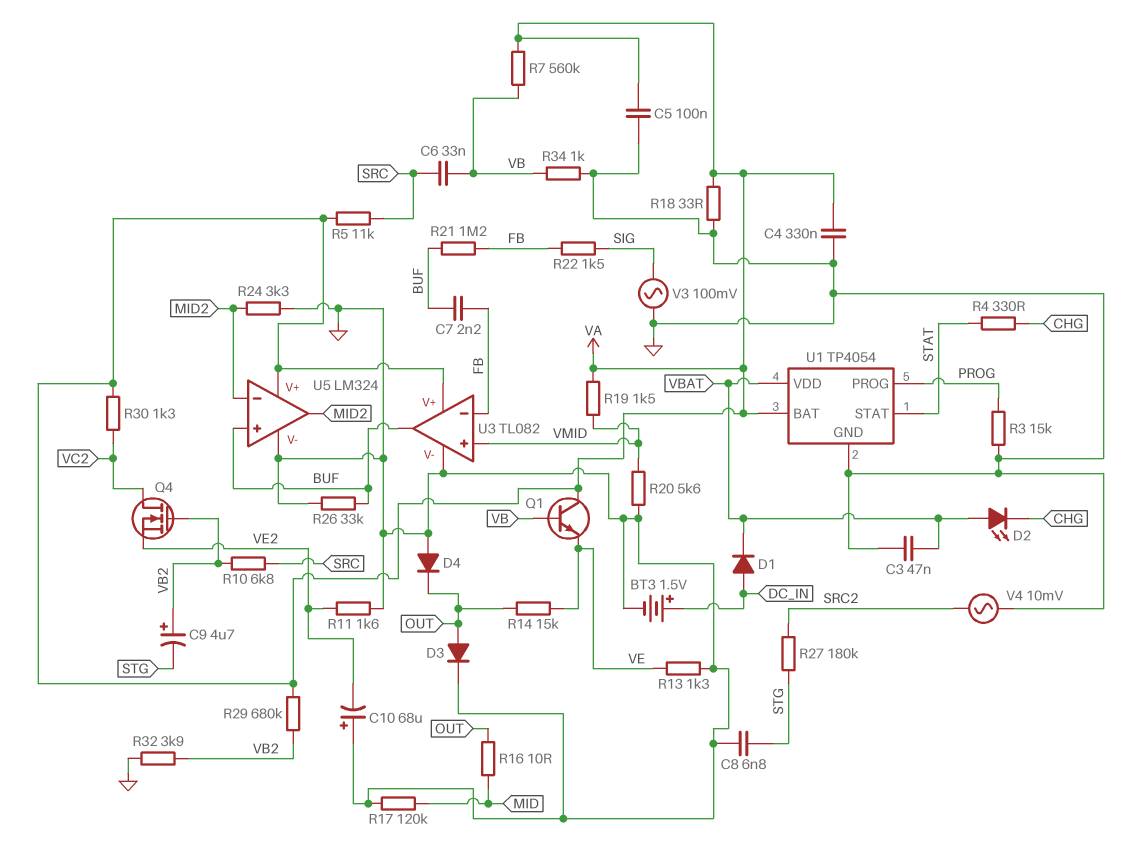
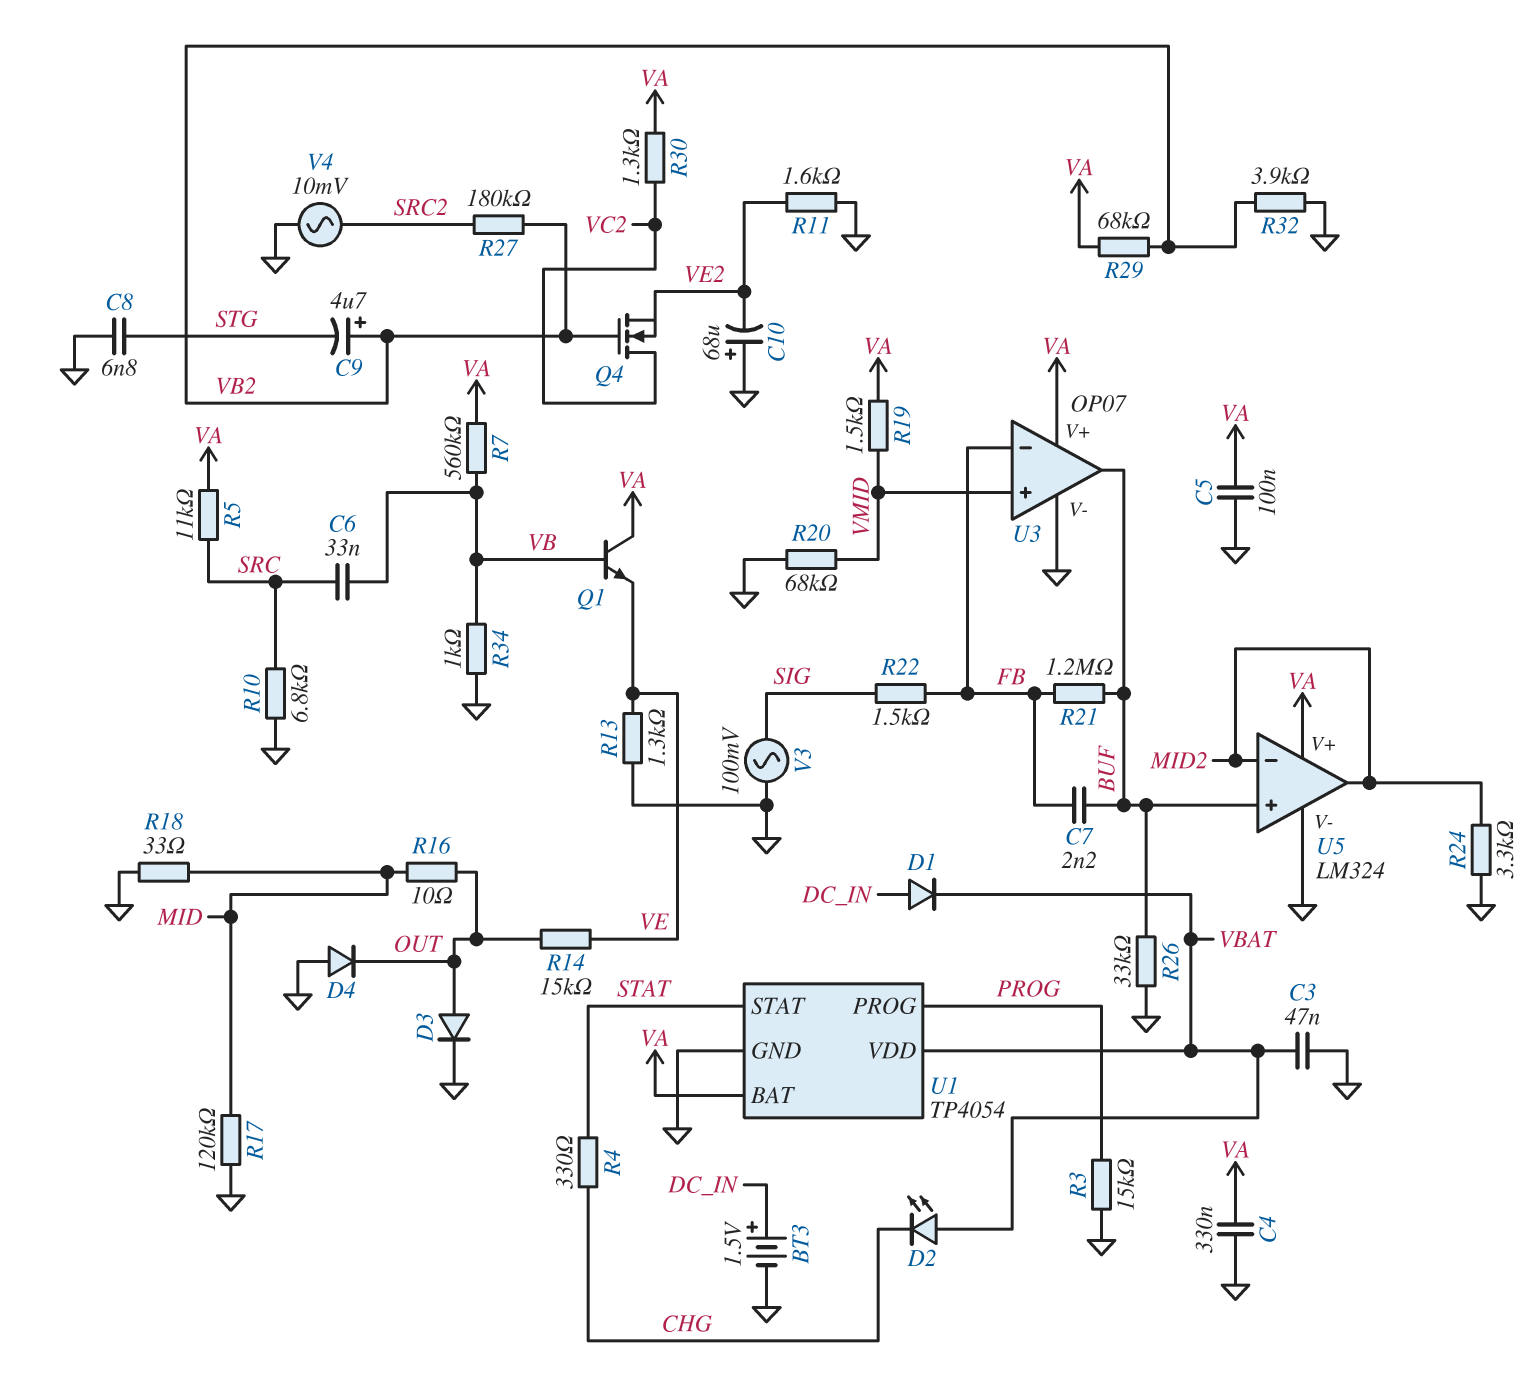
R10: 6.8k (SRC, VB2) -> 6.8k (GND, SRC)
R18: 33 (GND, VA) -> 33 (GND, MID)
R20: 5.6k (GND, VMID) -> 68k (GND, VMID)
R27: 180k (SRC2, STG) -> 180k (SRC2, VB2)
R29: 680k (VA, VB2) -> 68k (VA, VB2)
U3: TL082 -> OP07

